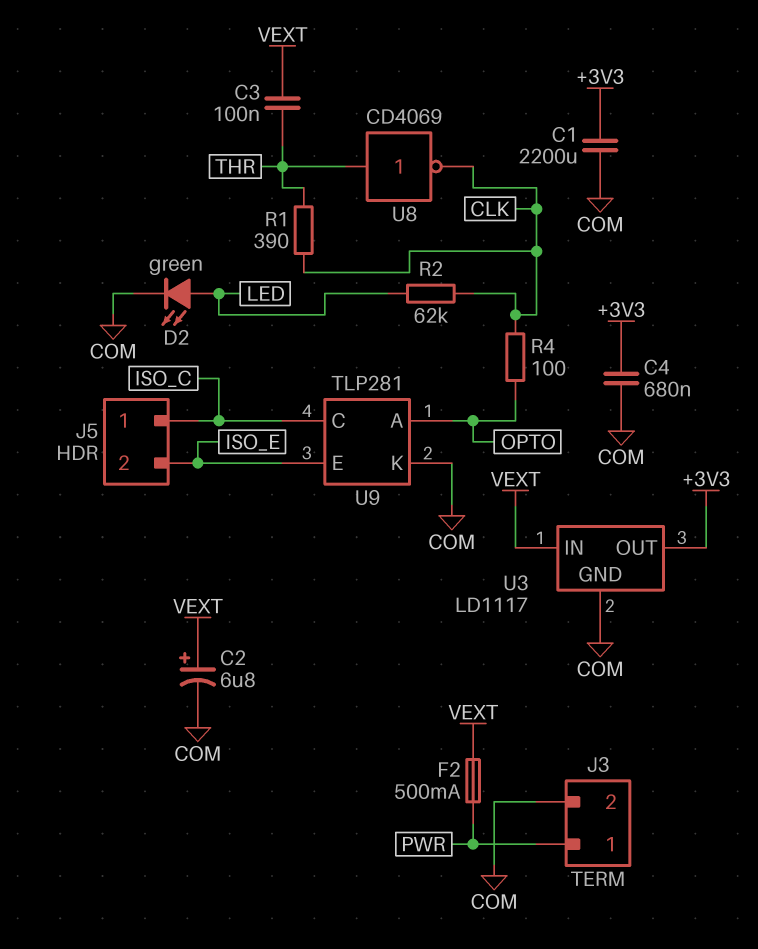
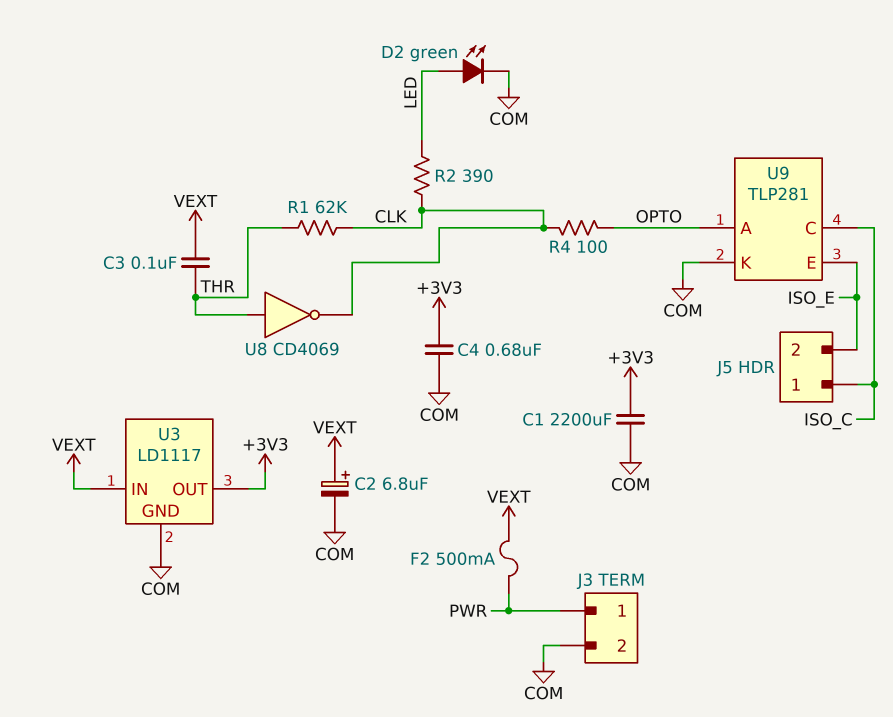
R1: 390 (CLK, THR) -> 62k (CLK, THR)
R2: 62k (CLK, LED) -> 390 (CLK, LED)

